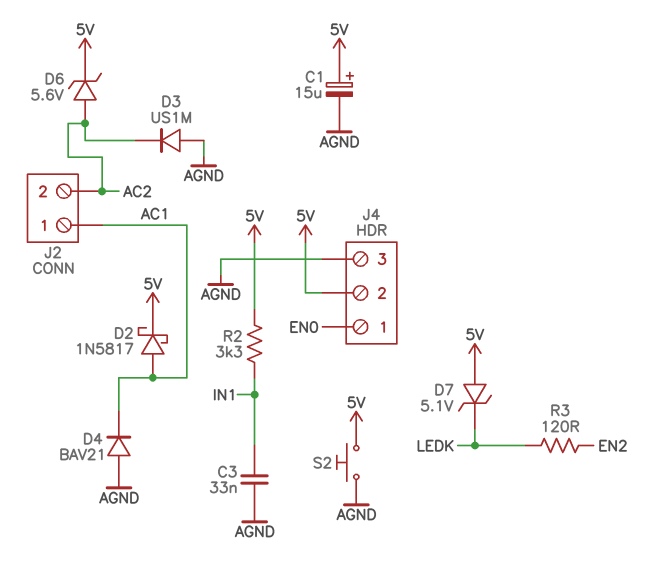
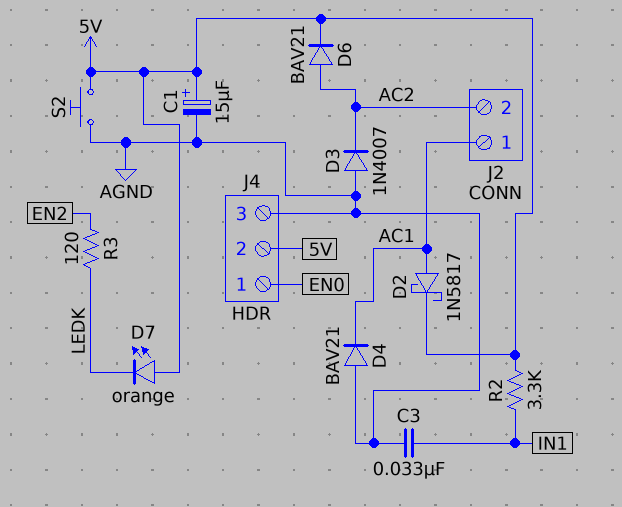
D3: diode US1M (A AGND, K AC2) -> diode 1N4007 (A AGND, K AC2)
D6: zener 5.6V (A AC2, K 5V) -> diode BAV21 (A AC2, K 5V)
D7: zener 5.1V (A 5V, K LEDK) -> LED orange (A 5V, K LEDK)

